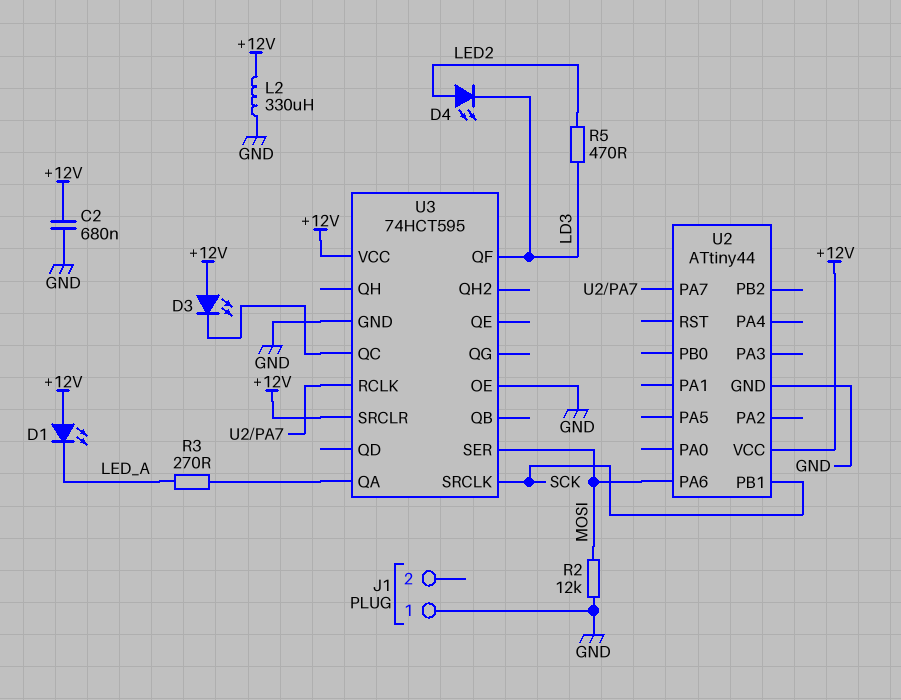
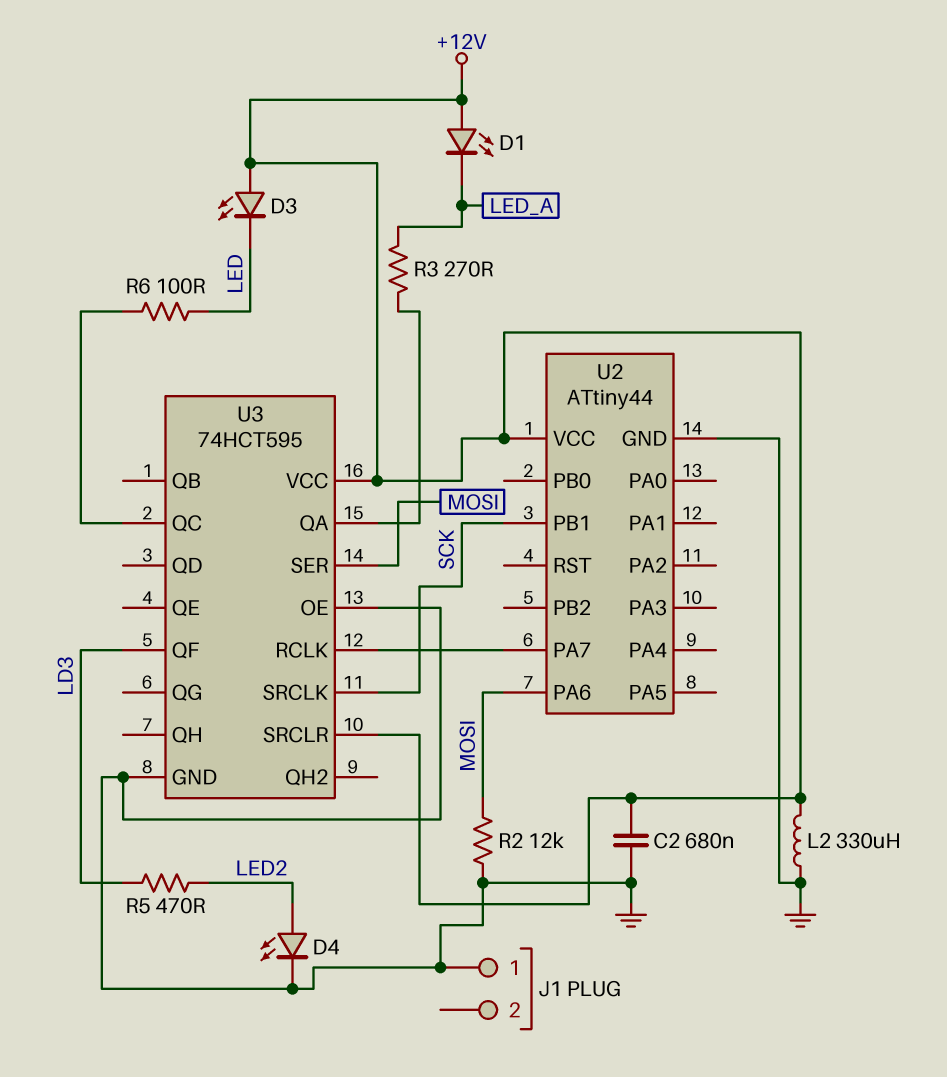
D3: LED (A +12V, K U3/QC) -> LED (A +12V, K LED)
D4: LED (A LED2, K LD3) -> LED (A LED2, K GND)
R6: none -> 100 (LED, U3/QC)

